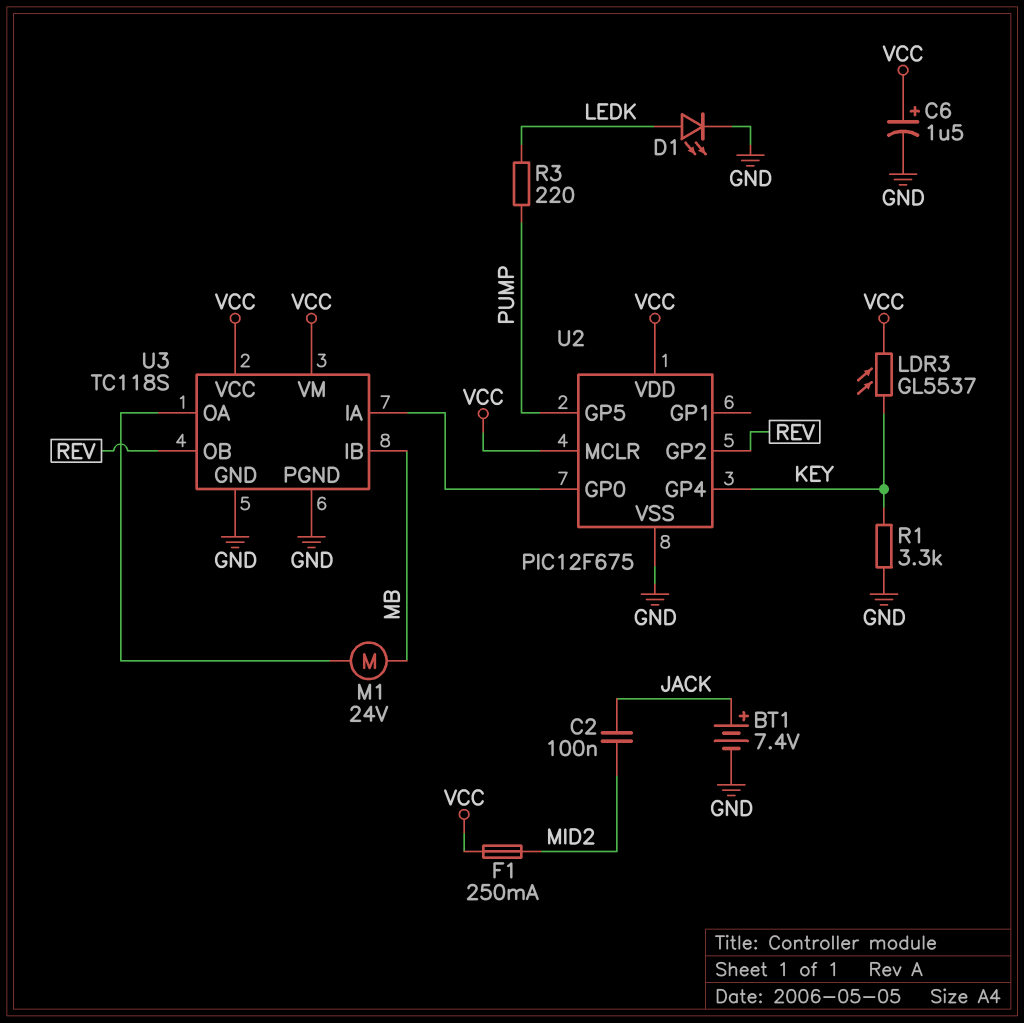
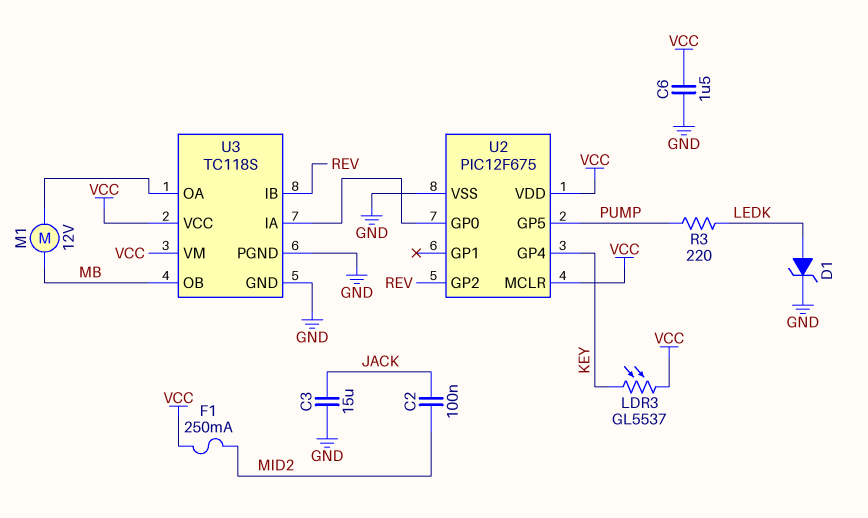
BT1: 7.4V (plus JACK, minus GND) -> none
C3: none -> 15uF (GND, JACK)
C6: 1.5uF (plus VCC, minus GND) -> 1.5uF (GND, VCC)
D1: LED (A LEDK, K GND) -> zener (A LEDK, K GND)
M1: motor 24V (MB, U3/OA) -> motor 12V (MB, U3/OA)
R1: 3.3k (GND, KEY) -> none
U3 pin IB: MB -> REV
U3 pin OB: REV -> MB

